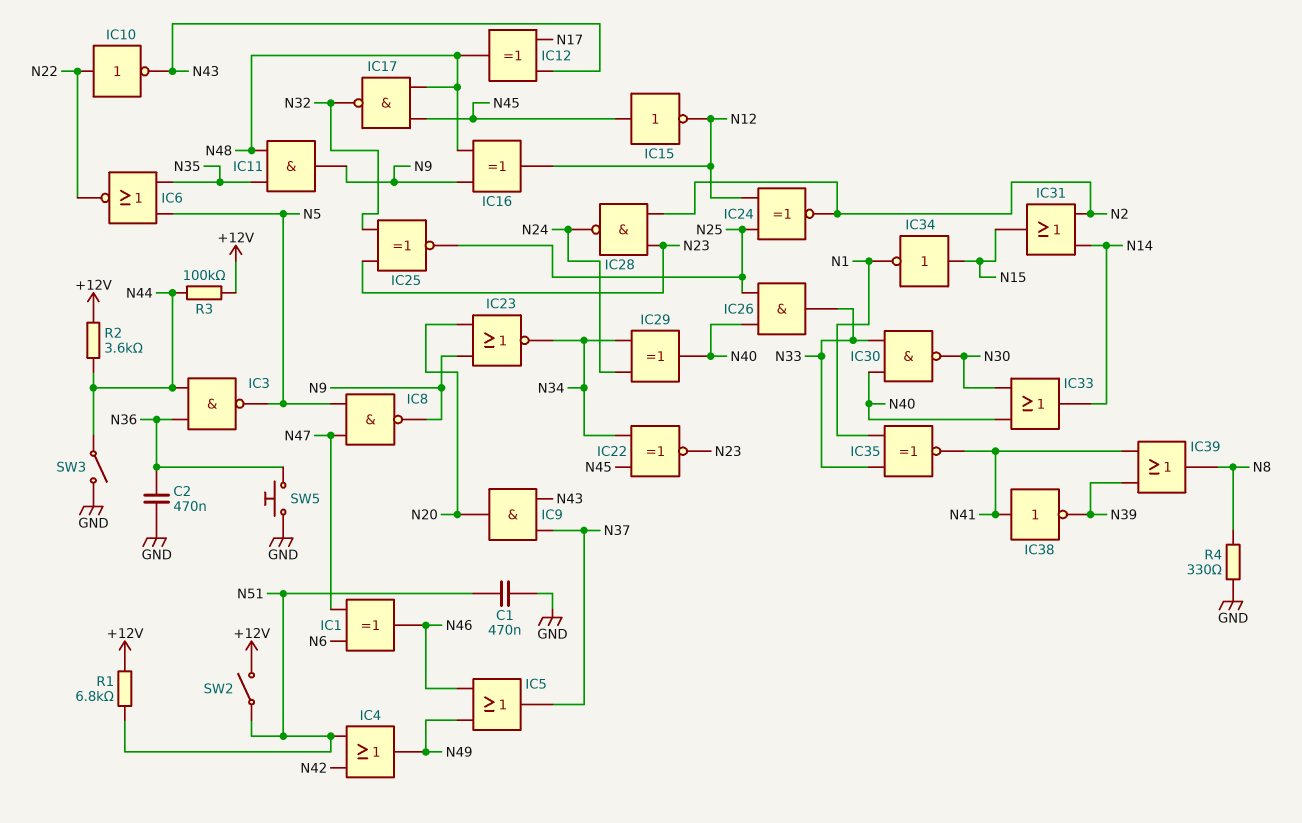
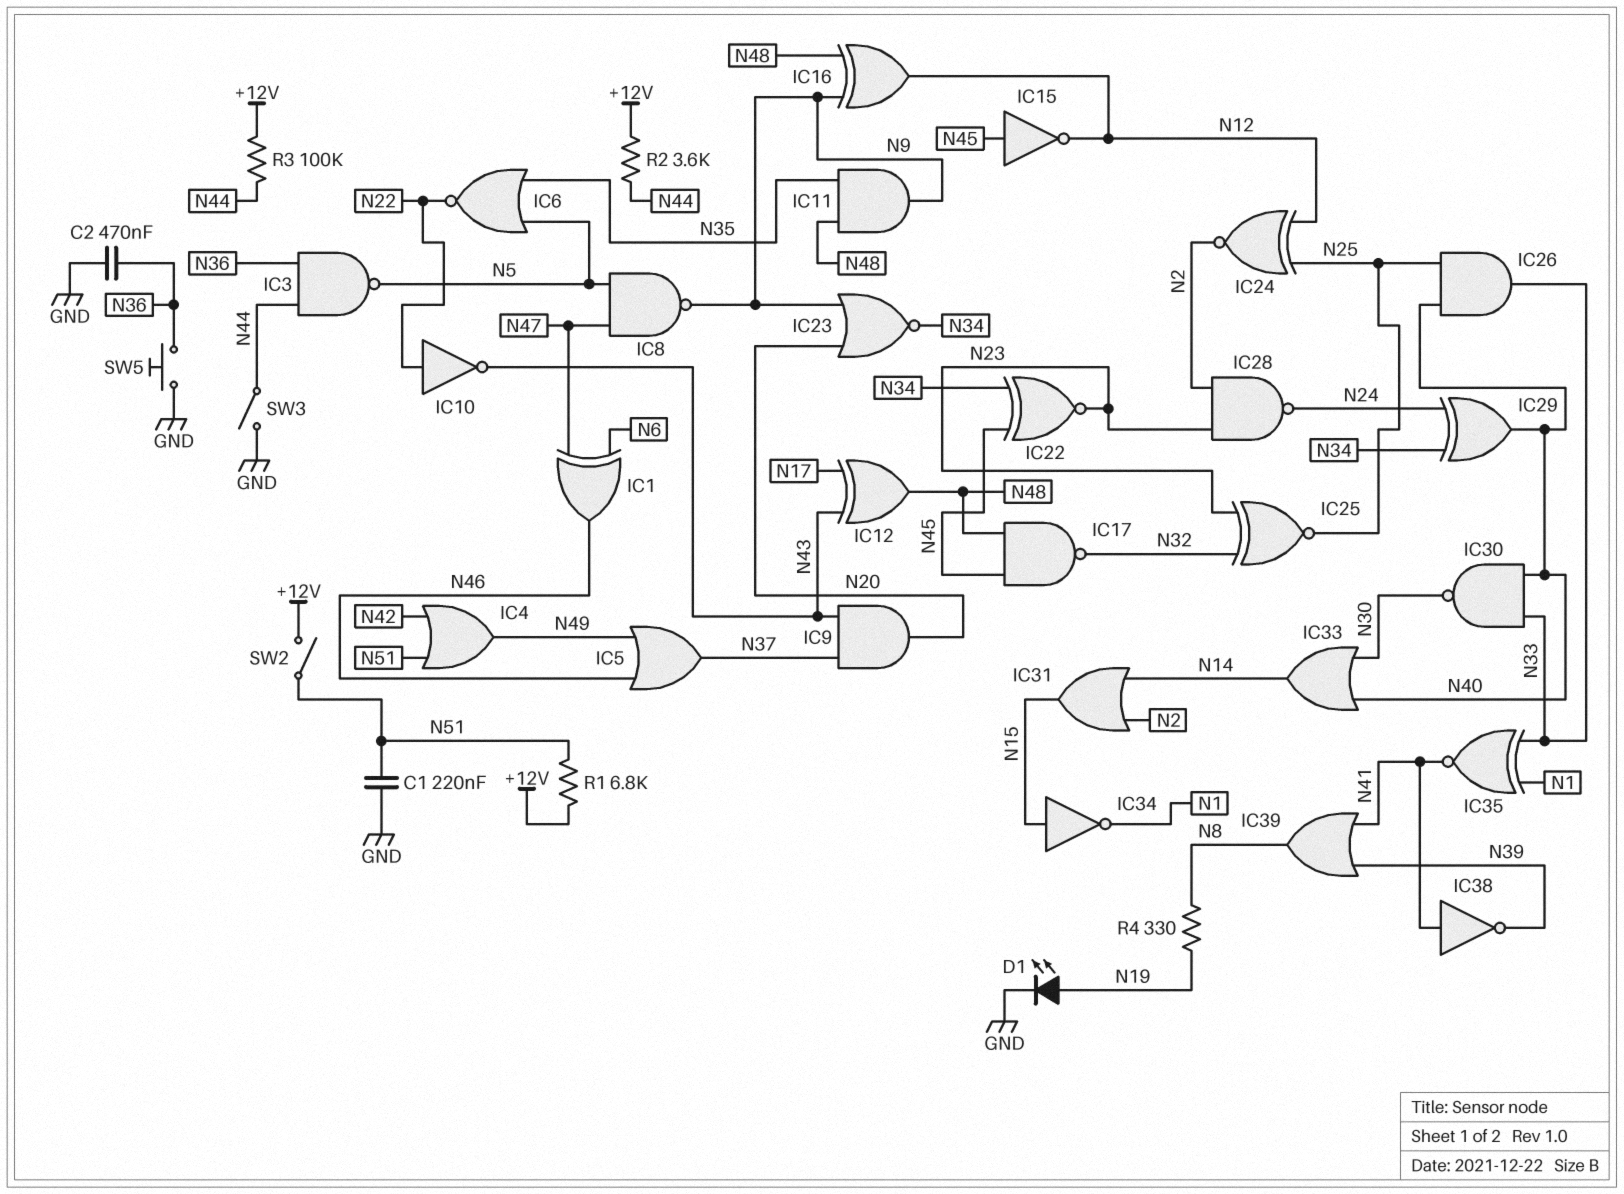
C1: 470nF (GND, N51) -> 220nF (GND, N51)
D1: none -> LED (A N19, K GND)
R4: 330 (GND, N8) -> 330 (N8, N19)

